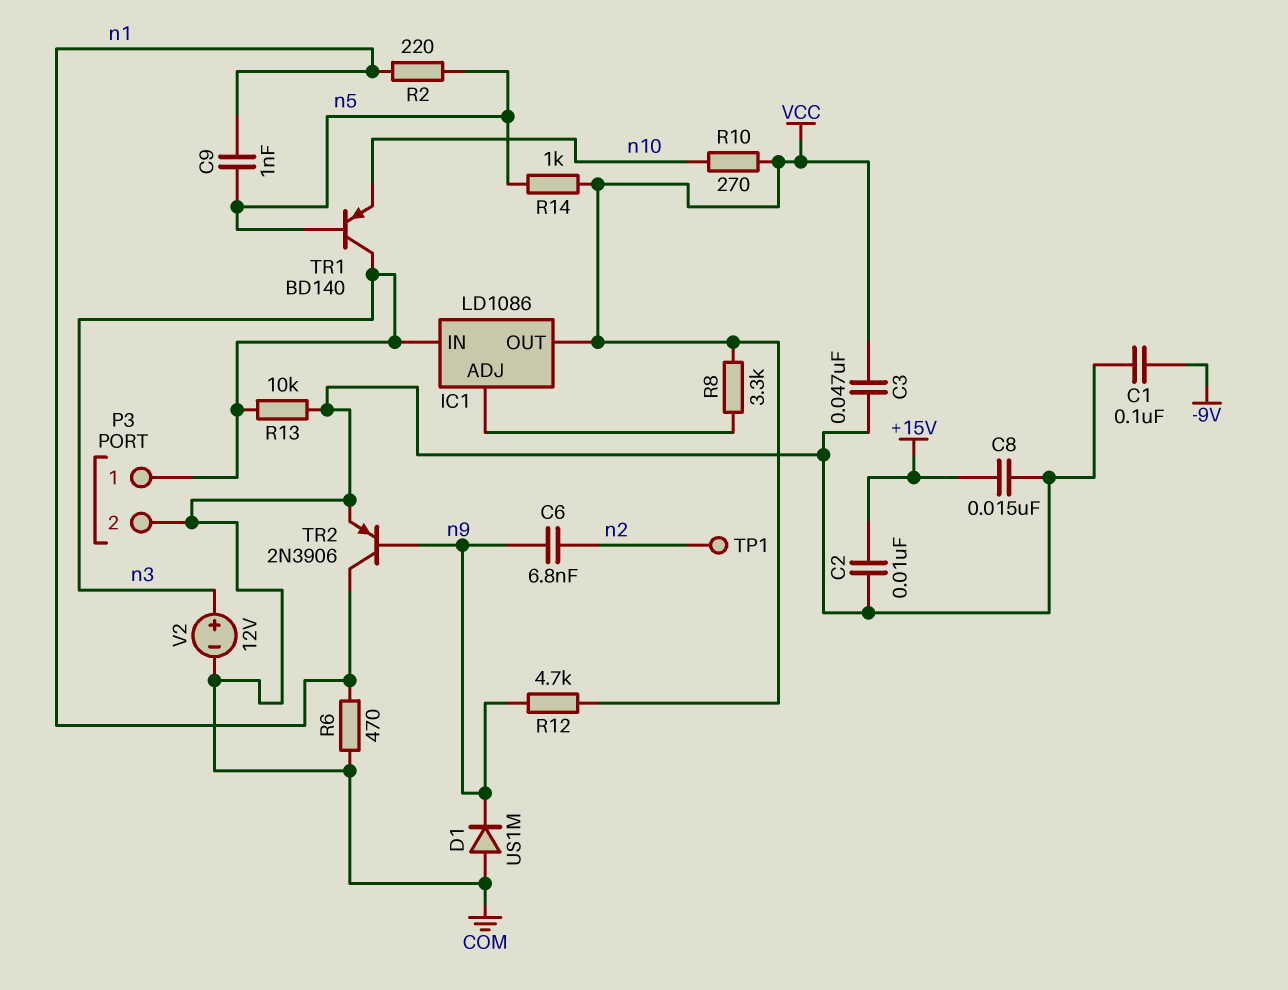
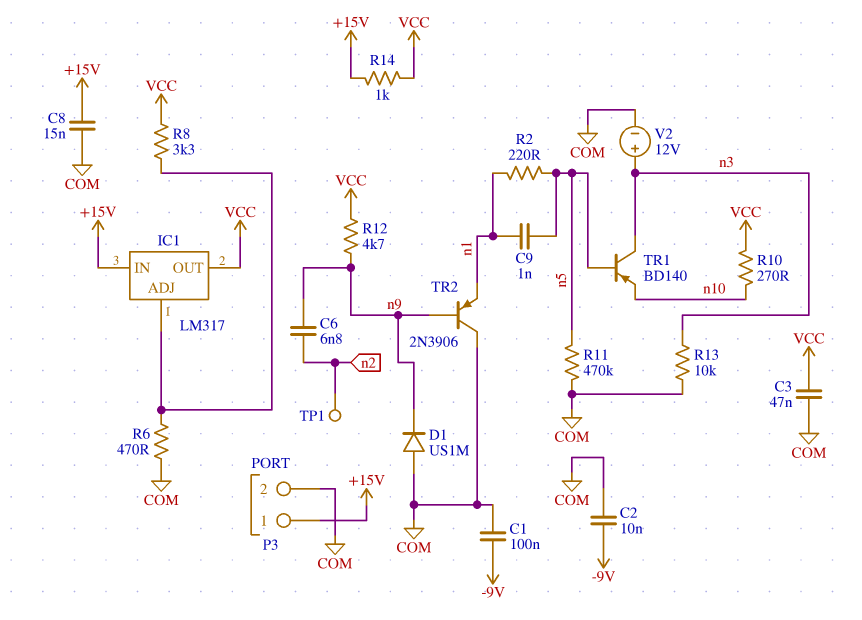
C2: 10nF (+15V, COM) -> 10nF (-9V, COM)
IC1: LD1086 -> LM317
IC1 pin IN: n3 -> +15V
P3 pin 1: n3 -> +15V
R6: 470 (COM, n1) -> 470 (COM, IC1/ADJ)
R11: none -> 470k (COM, n5)
R14: 1k (VCC, n5) -> 1k (+15V, VCC)
TR2: PNP 2N3906 (B n9, C n1, E COM) -> PNP 2N3906 (B n9, C COM, E n1)

